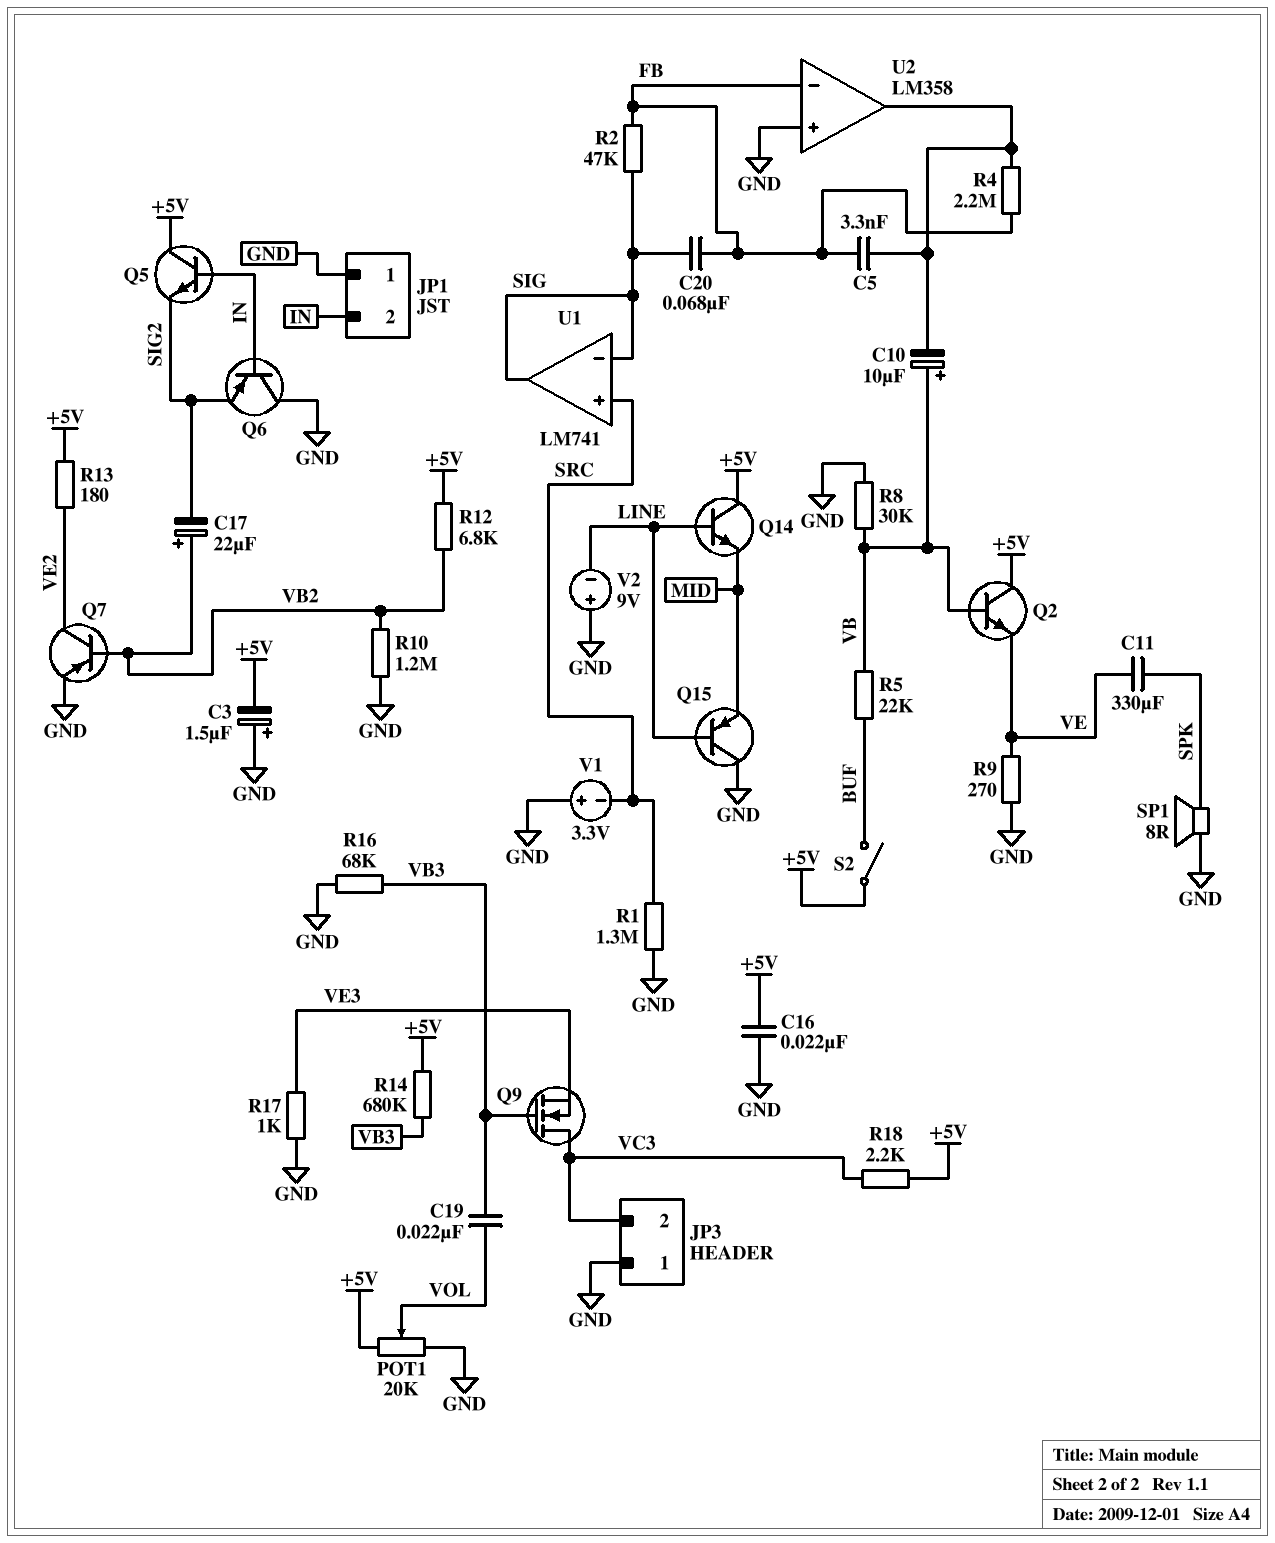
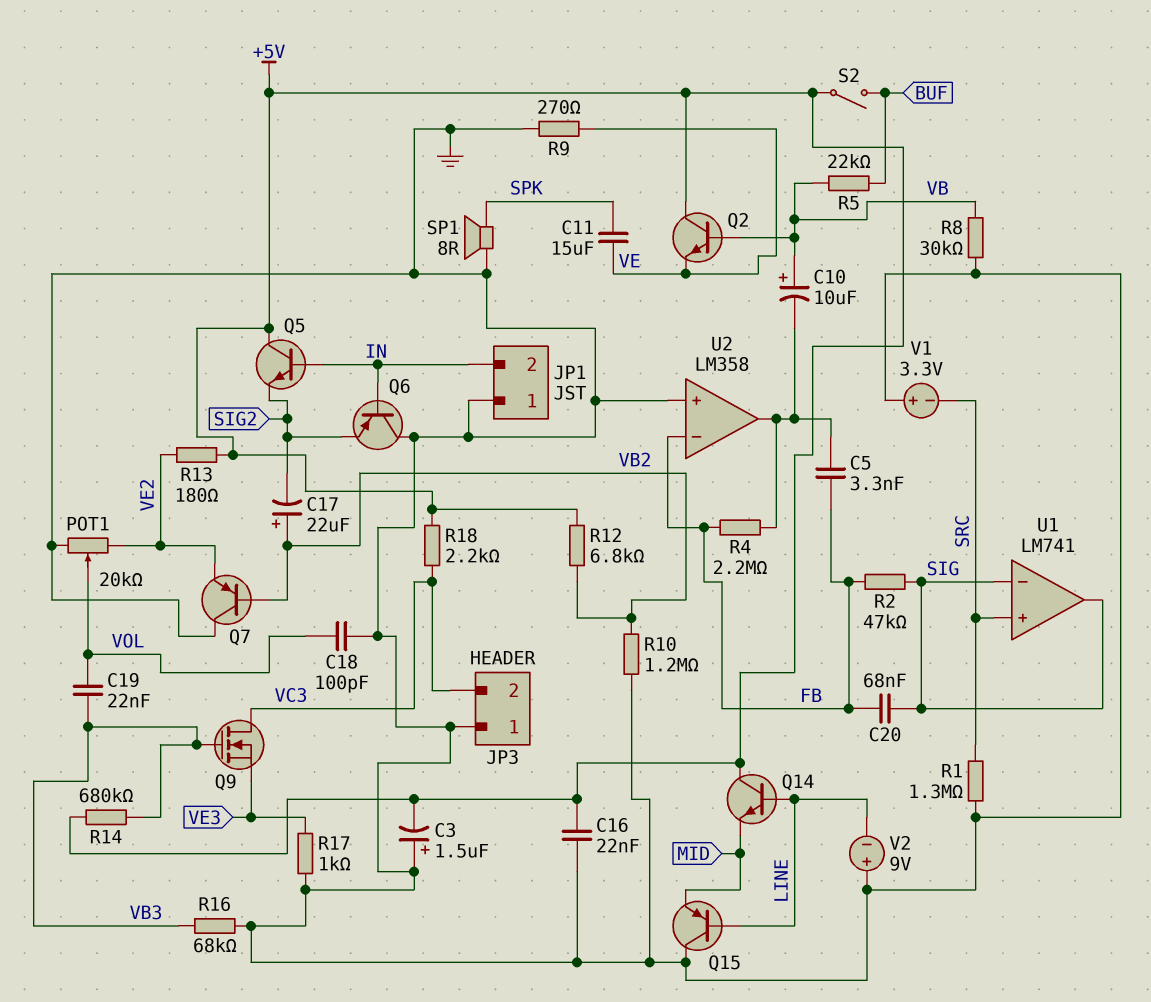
C11: 330uF (SPK, VE) -> 15uF (SPK, VE)
C18: none -> 100pF (GND, VOL)
POT1: 20k (+5V, GND, wiper VOL) -> 20k (GND, VE2, wiper VOL)
Q7: PNP (B VB2, C VE2, E GND) -> PNP (B VB2, C GND, E VE2)

